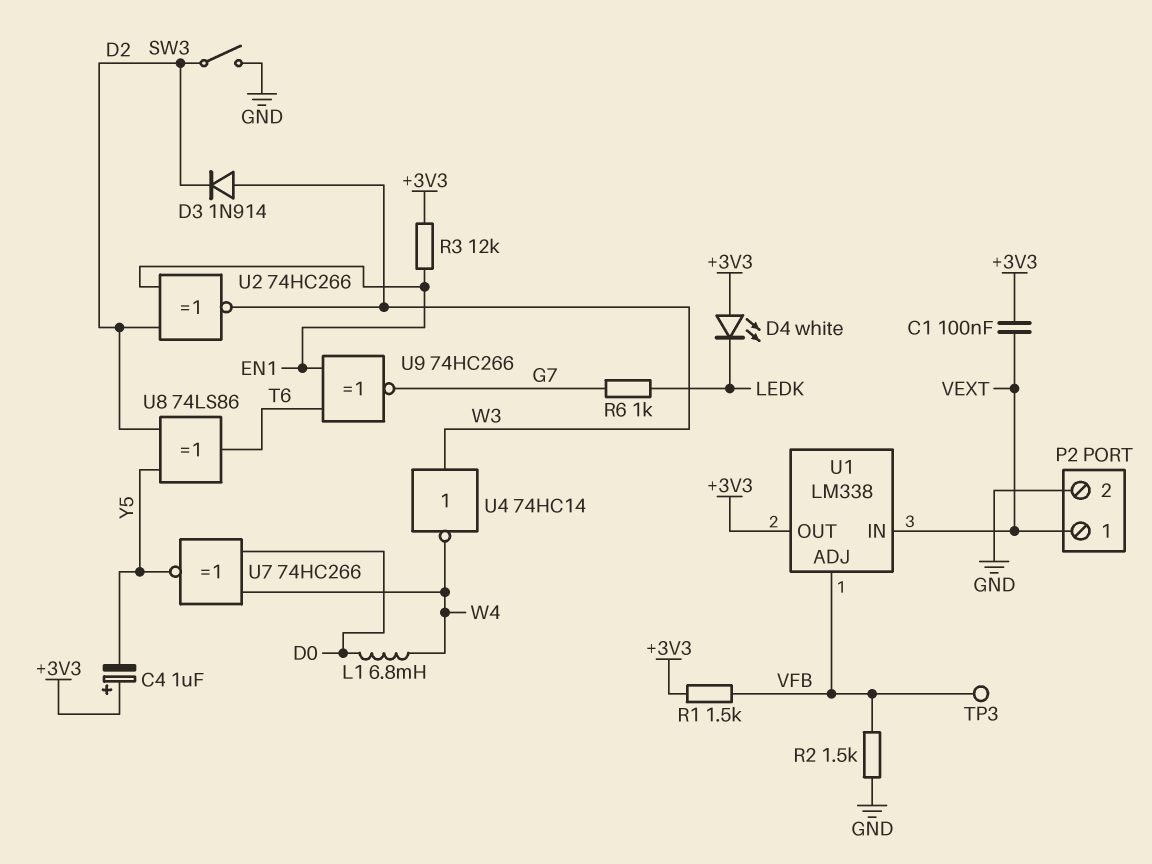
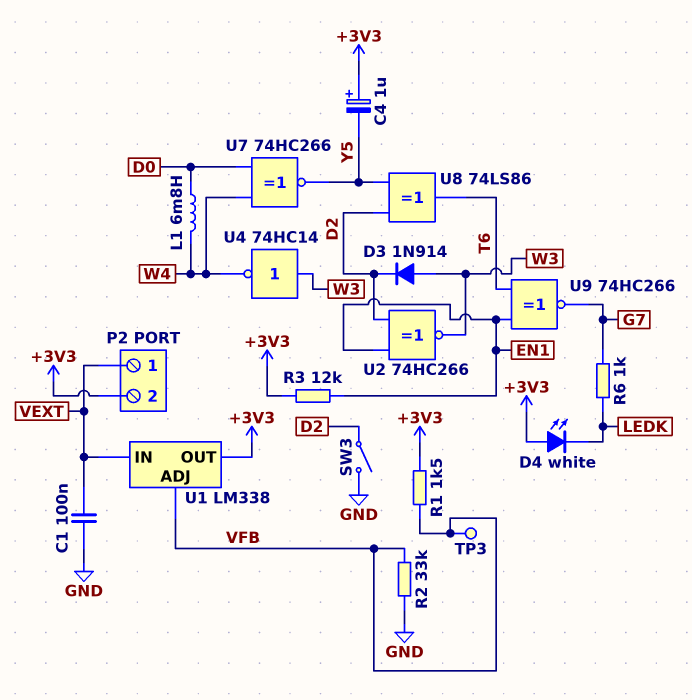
C1: 100nF (+3V3, VEXT) -> 100nF (GND, VEXT)
P2 pin 2: GND -> +3V3
R2: 1.5k (GND, VFB) -> 33k (GND, VFB)

